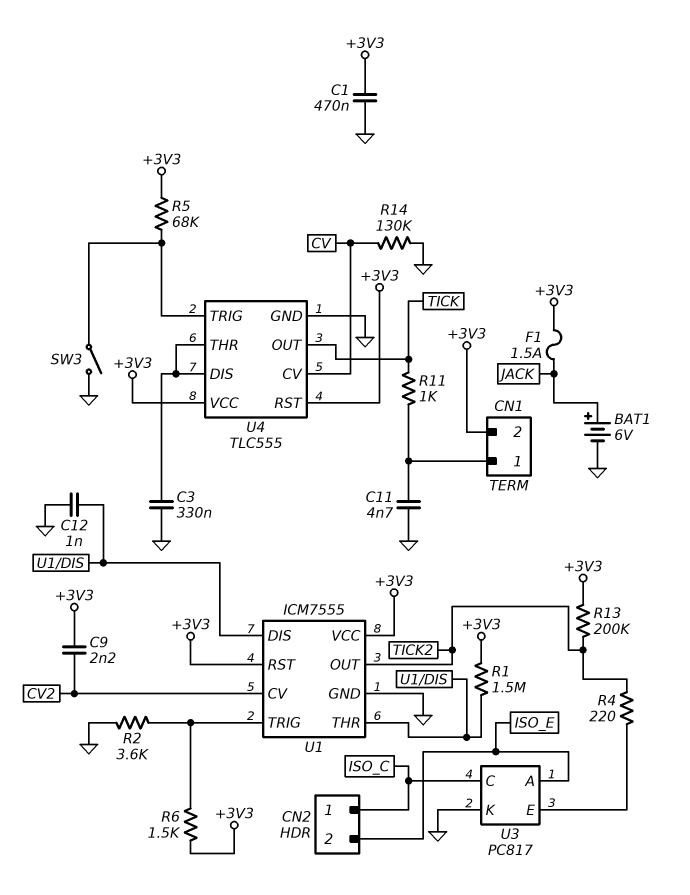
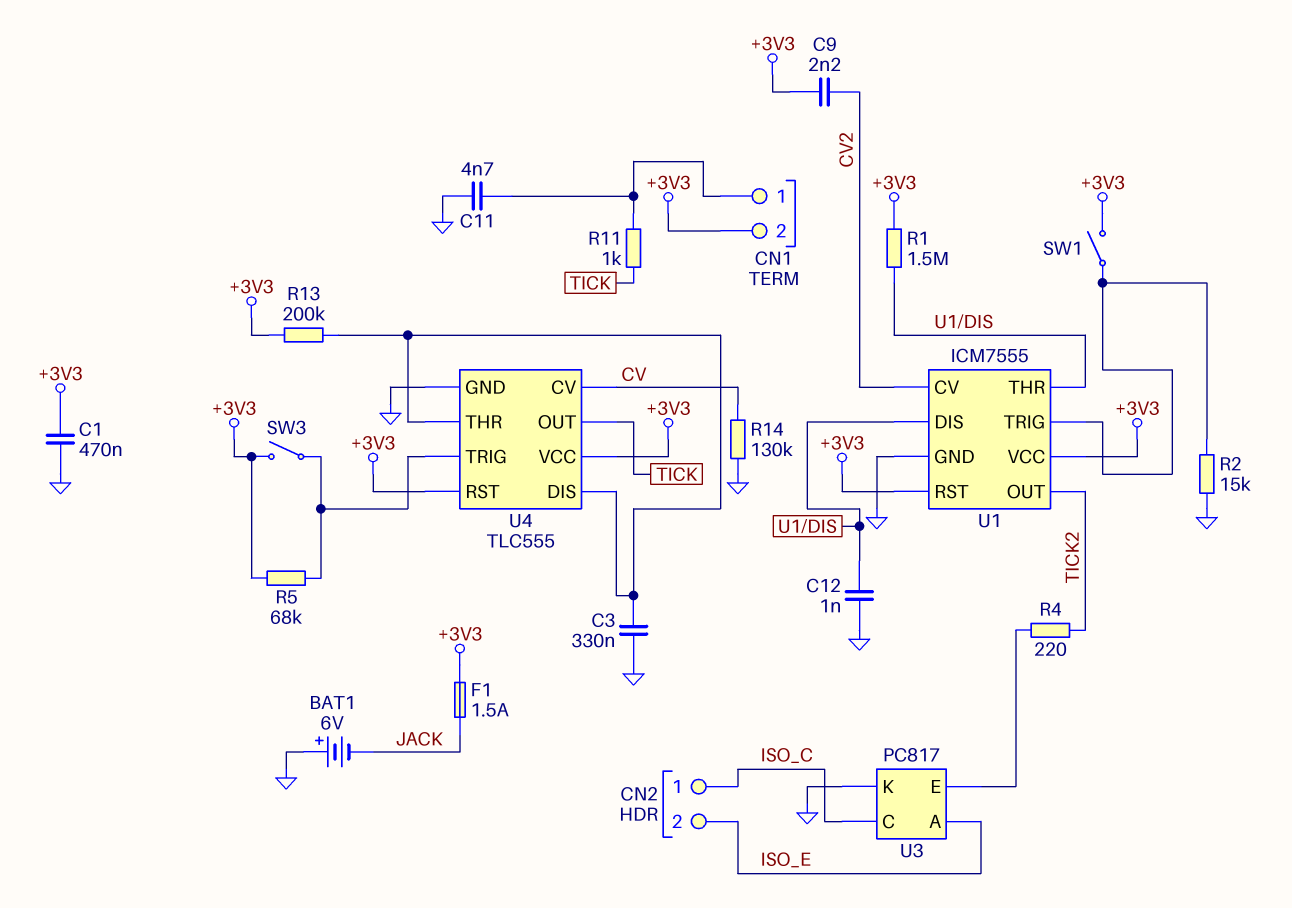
BAT1: 6V (plus JACK, minus GND) -> 6V (plus GND, minus JACK)
R2: 3.6k (GND, U1/TRIG) -> 15k (GND, U1/TRIG)
R6: 1.5k (+3V3, U1/TRIG) -> none
R13: 200k (+3V3, TICK2) -> 200k (+3V3, U4/DIS)
SW1: none -> switch (+3V3, U1/TRIG)
SW3: switch (GND, U4/TRIG) -> switch (+3V3, U4/TRIG)

